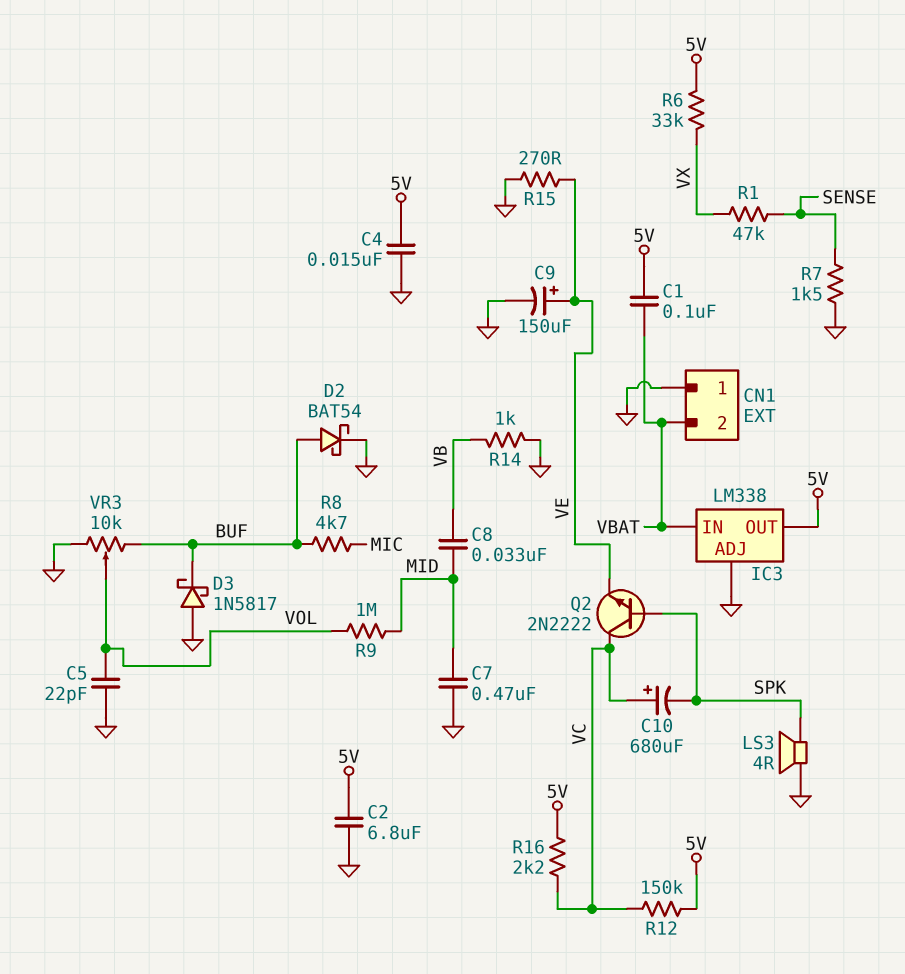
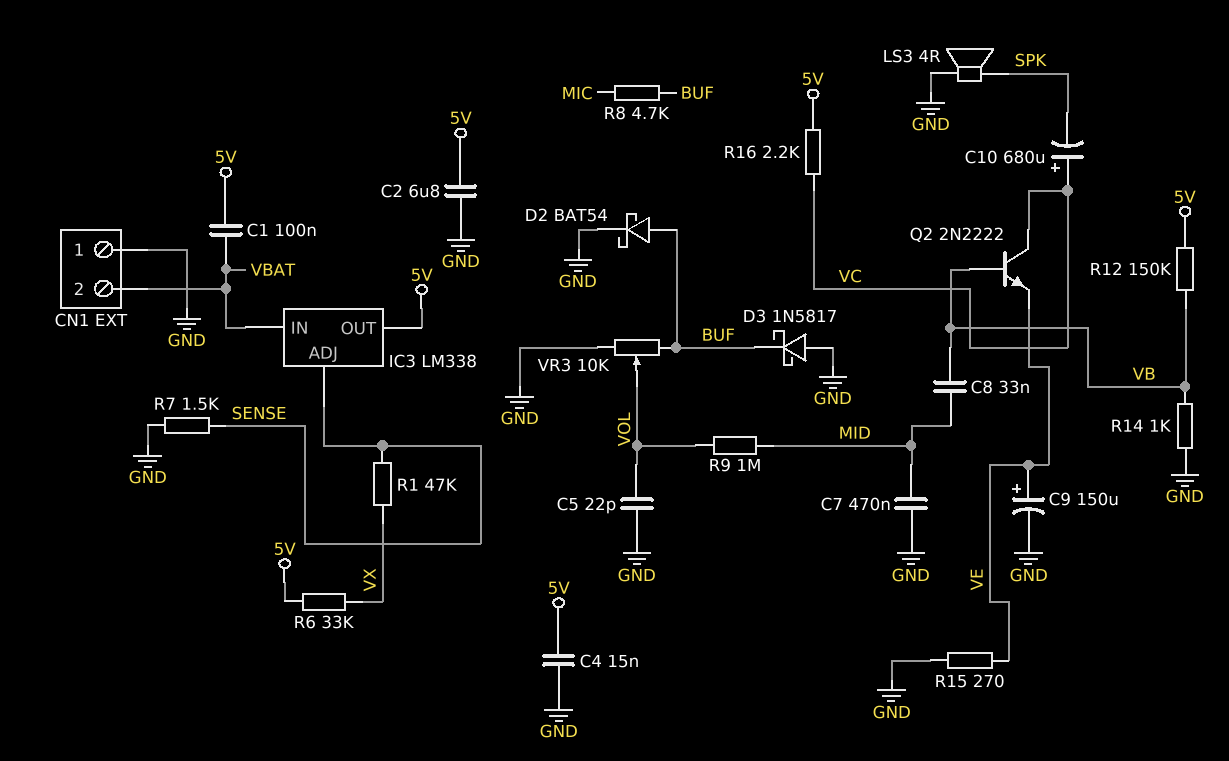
IC3 pin ADJ: GND -> SENSE
Q2: NPN 2N2222 (B SPK, C VC, E VE) -> NPN 2N2222 (B VB, C VC, E VE)
R12: 150k (5V, VC) -> 150k (5V, VB)

